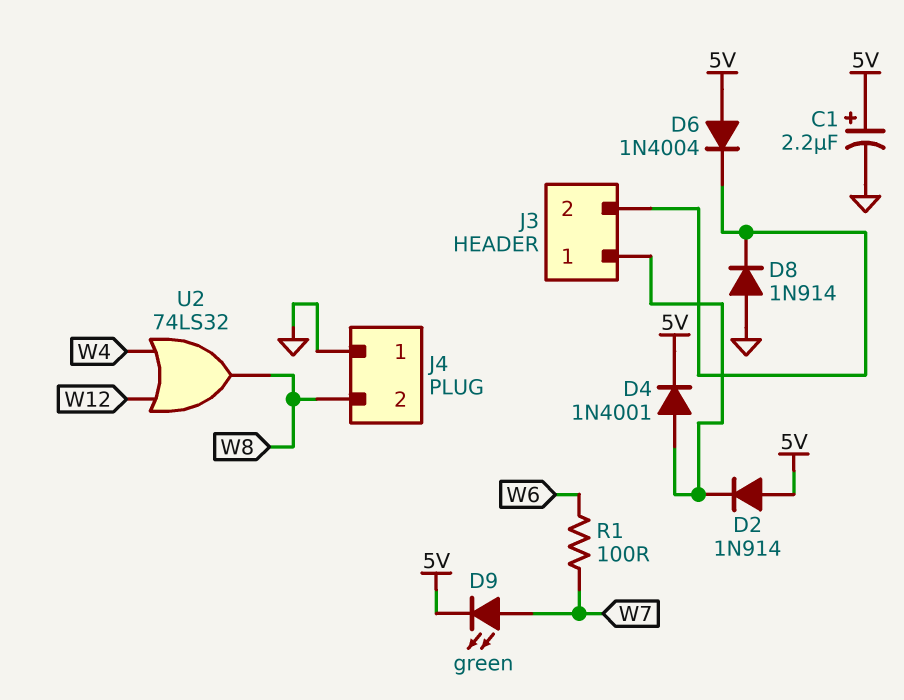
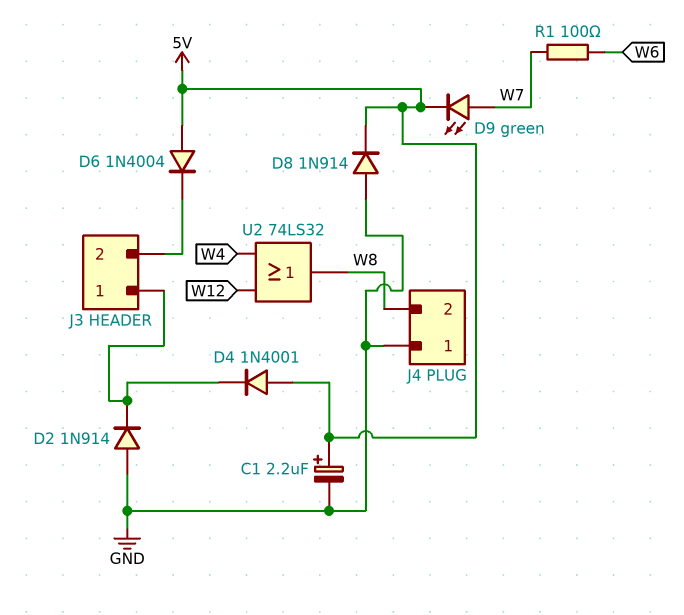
D2: diode 1N914 (A 5V, K J3/1) -> diode 1N914 (A GND, K J3/1)
D4: diode 1N4001 (A J3/1, K 5V) -> diode 1N4001 (A 5V, K J3/1)
D8: diode 1N914 (A GND, K J3/2) -> diode 1N914 (A GND, K 5V)

